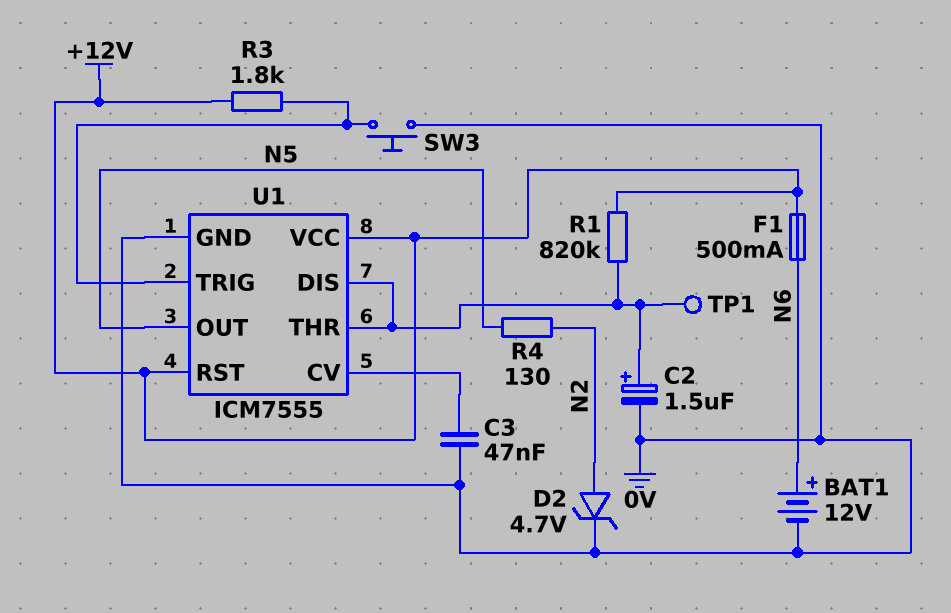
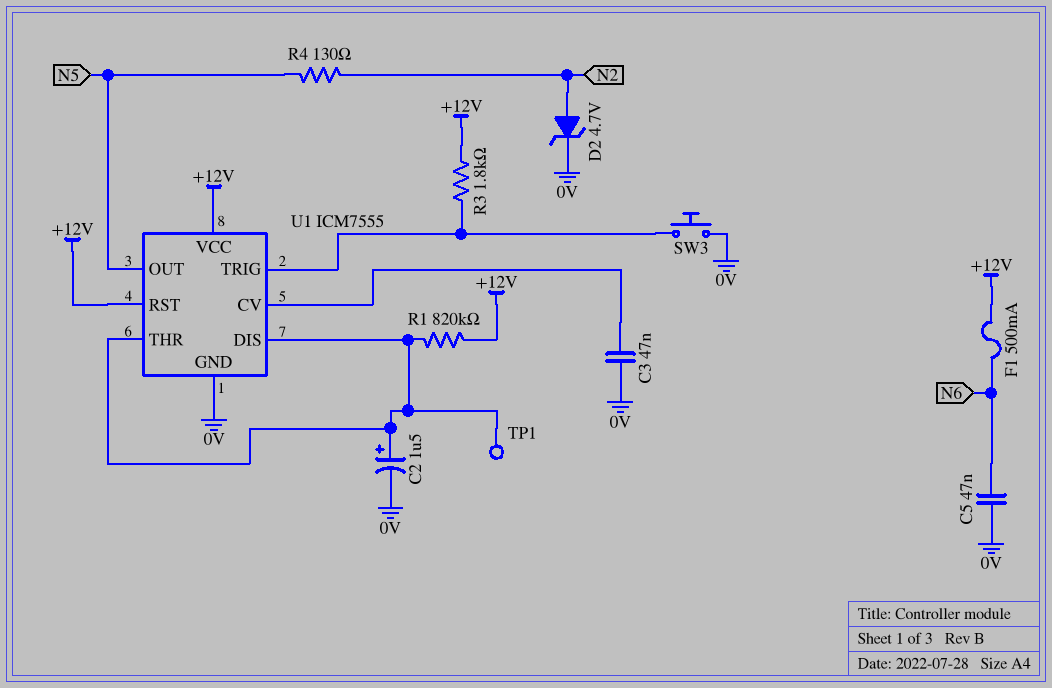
BAT1: 12V (plus N6, minus 0V) -> none
C5: none -> 47nF (0V, N6)

